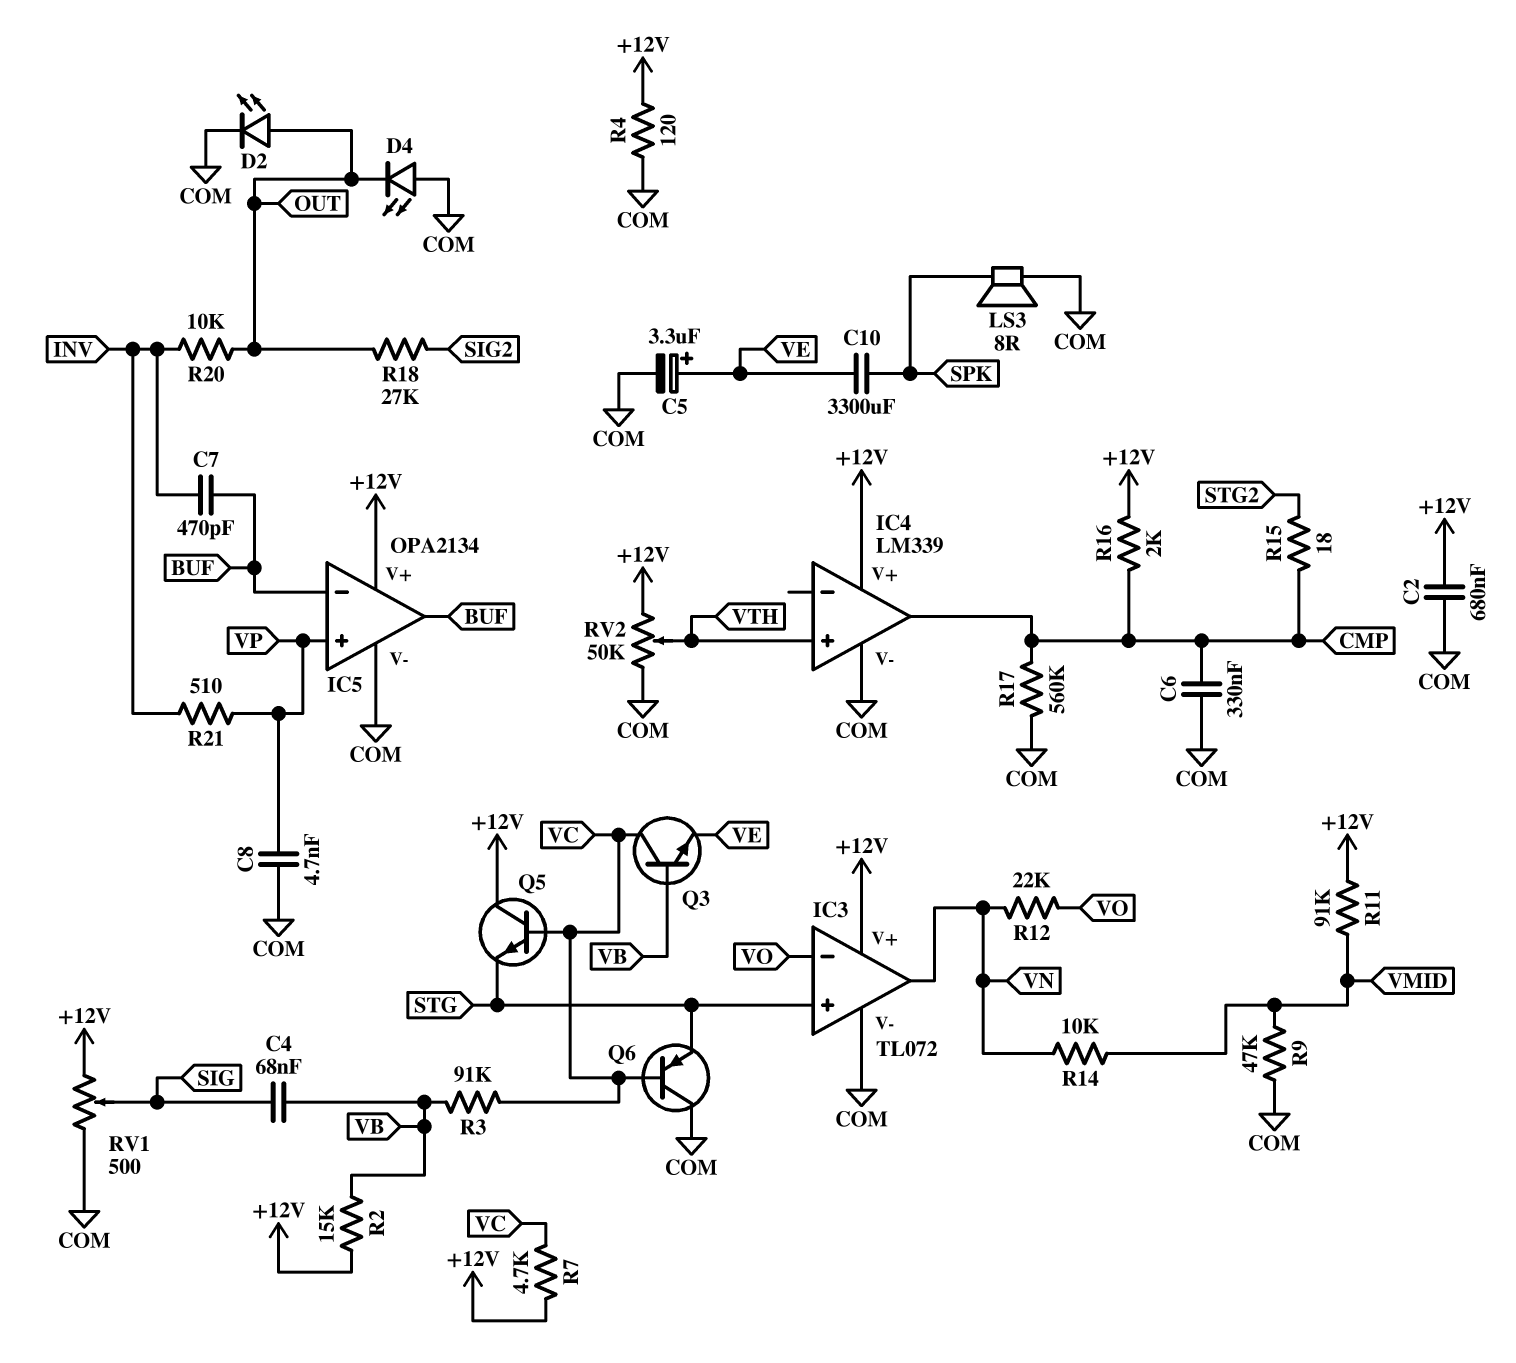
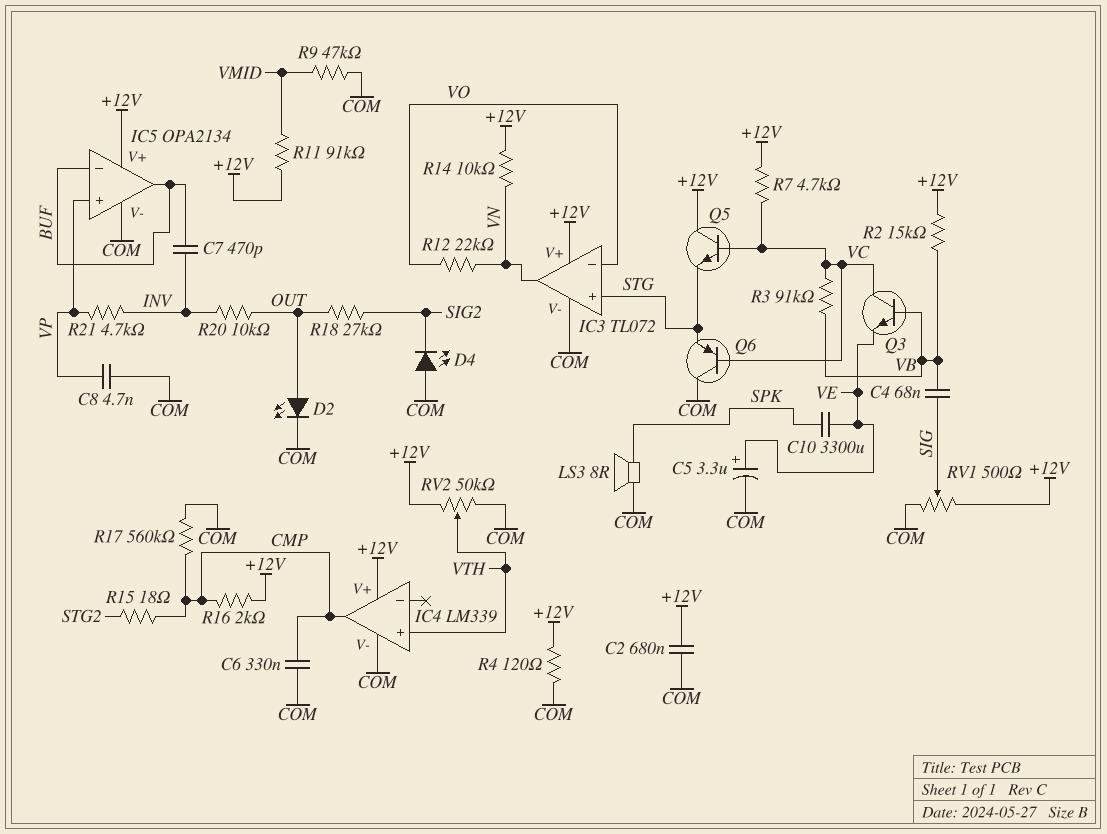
D4: LED (A COM, K OUT) -> LED (A COM, K SIG2)
R14: 10k (VMID, VN) -> 10k (+12V, VN)
R21: 510 (INV, VP) -> 4.7k (INV, VP)

